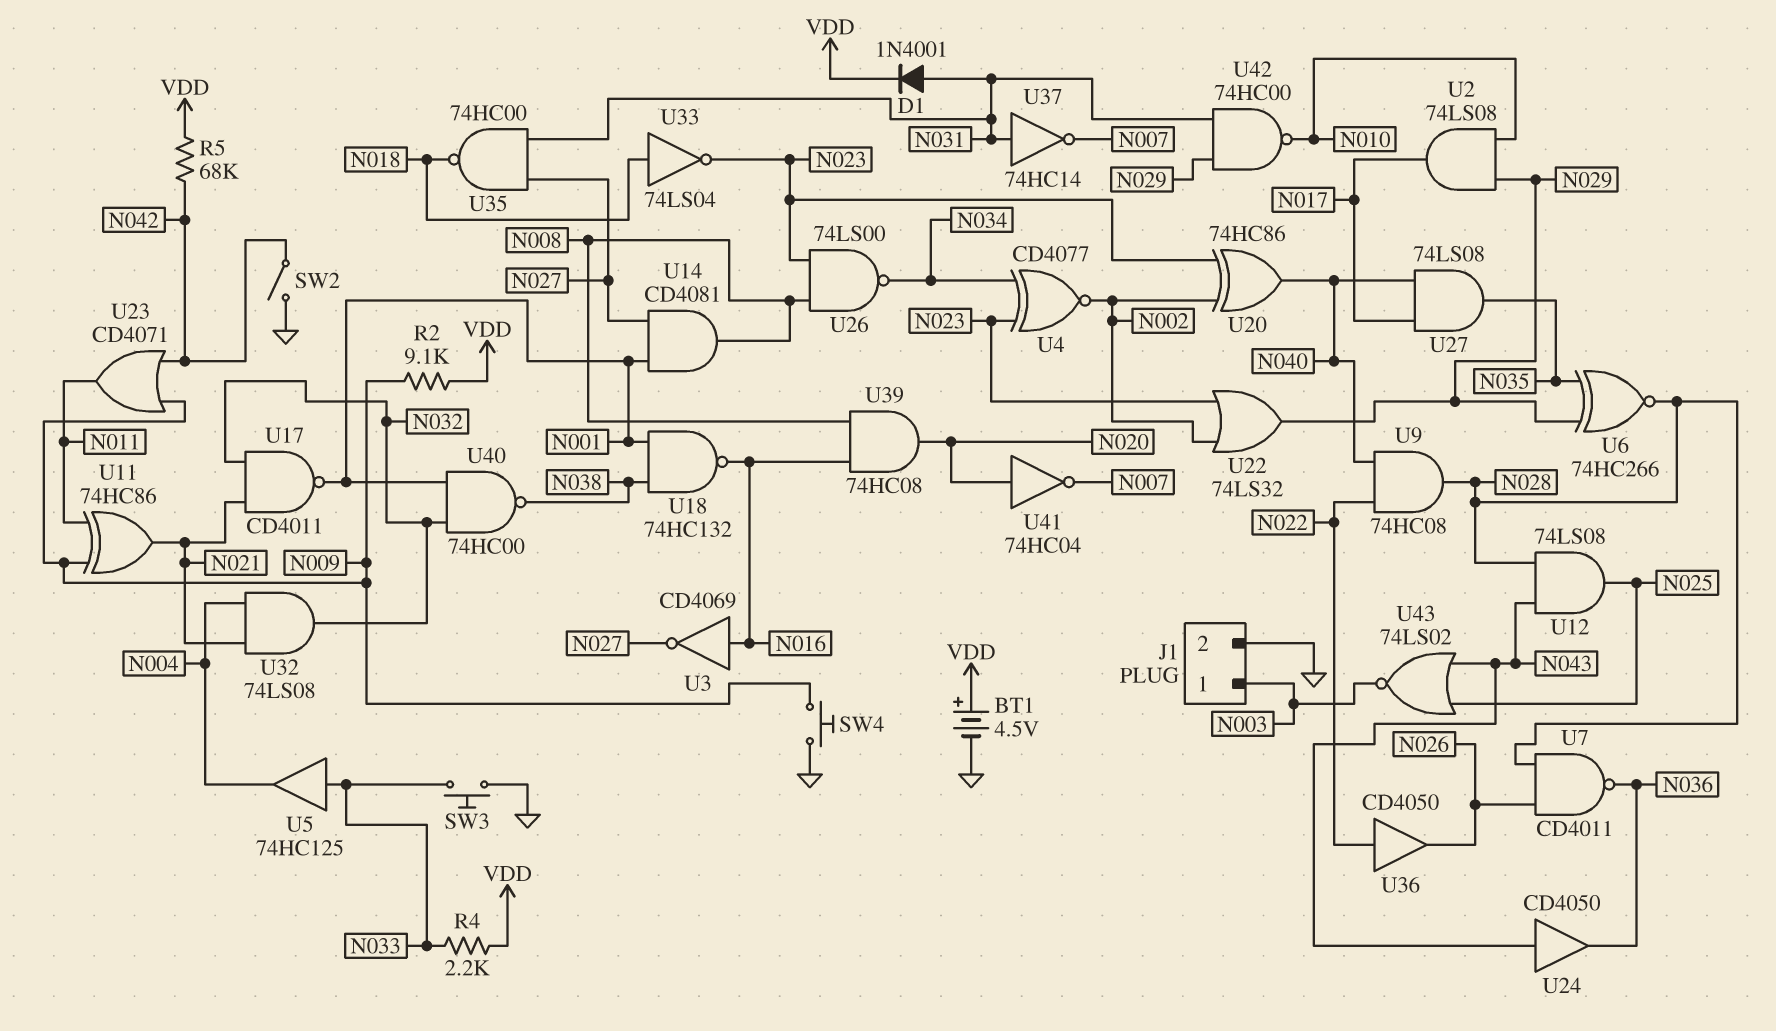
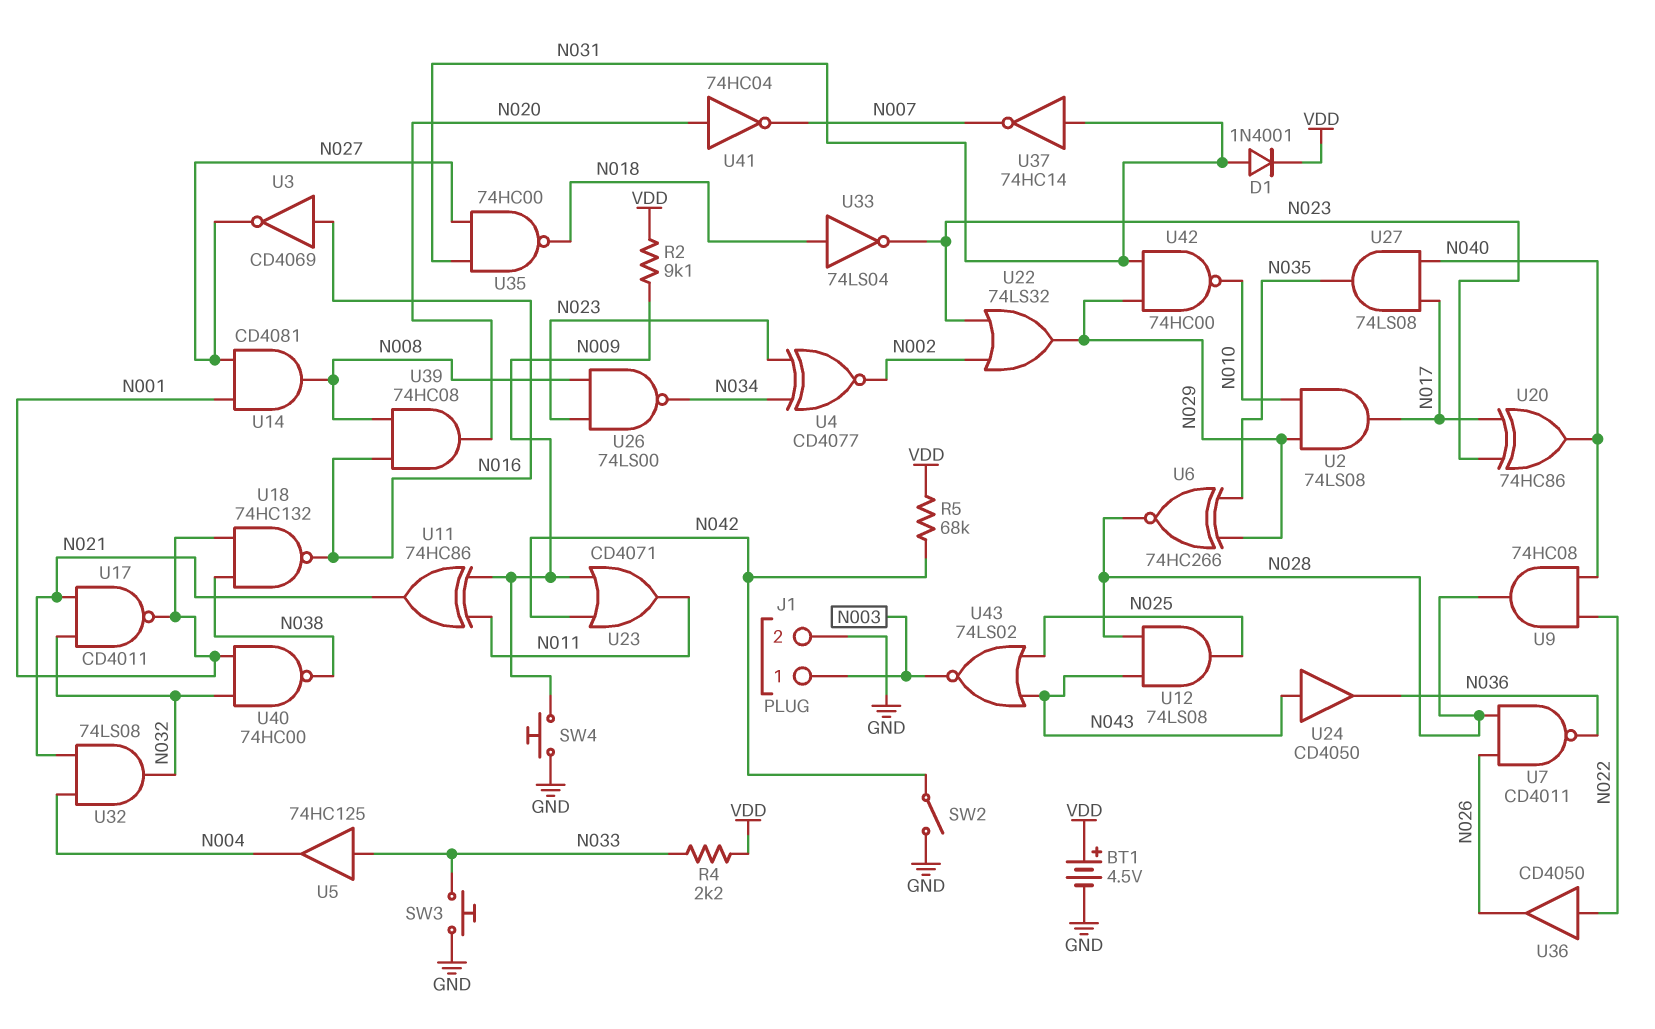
U20: XOR 74HC86 (in N002, in N023, out N040) -> XOR 74HC86 (in N017, in N023, out N040)

